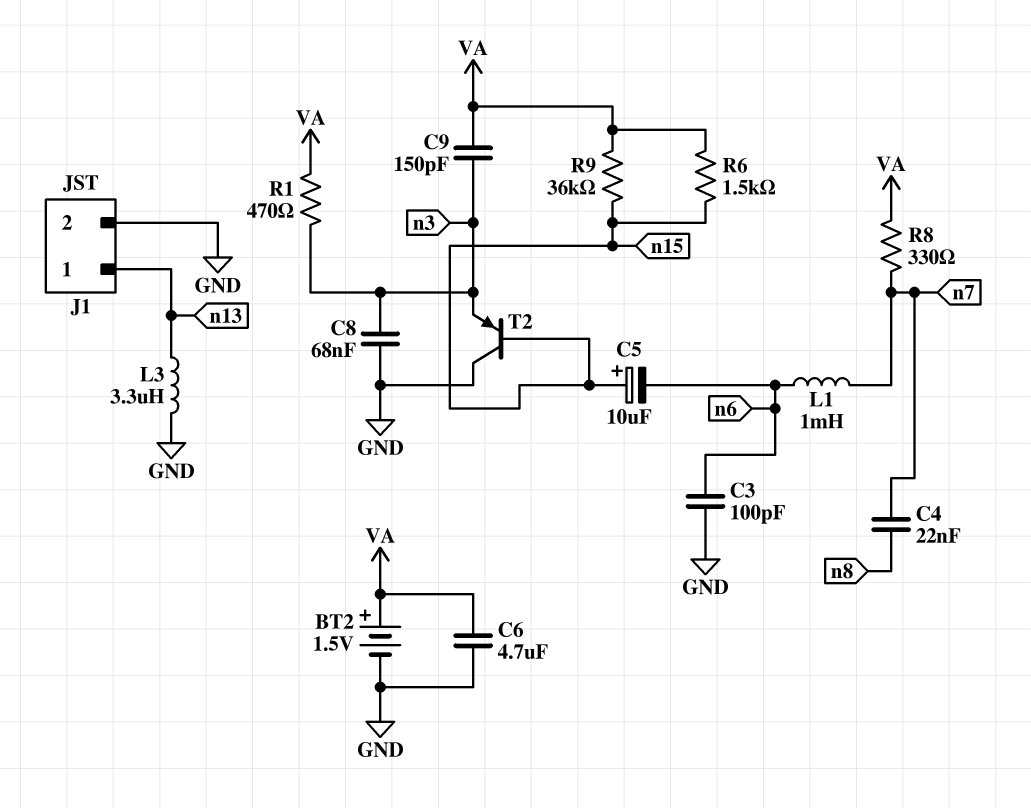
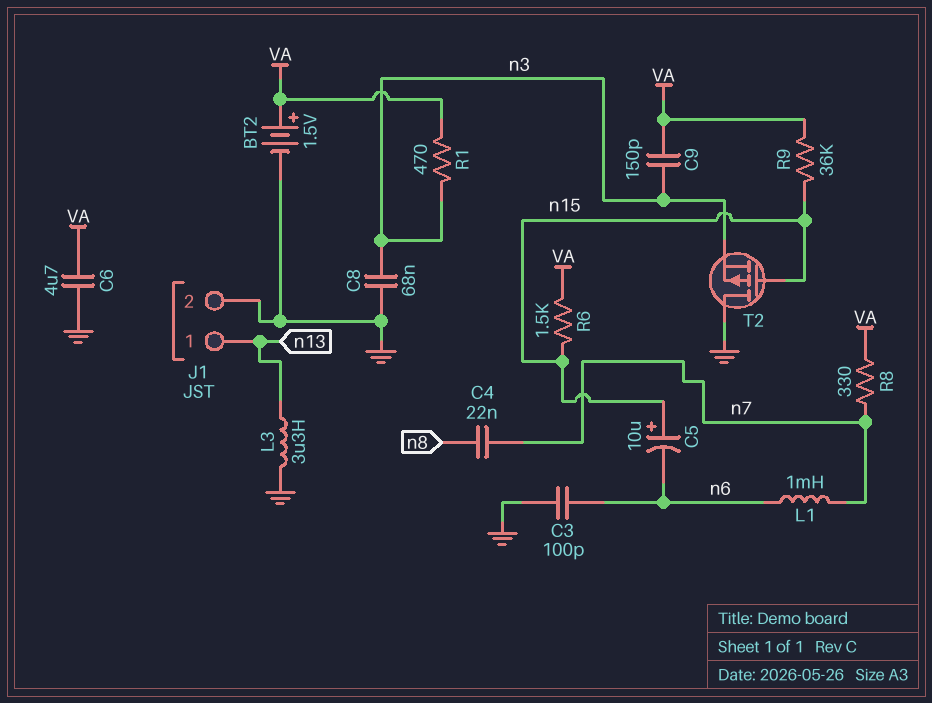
T2: PNP (B n15, C GND, E n3) -> PMOS (G n15, D GND, S n3)

